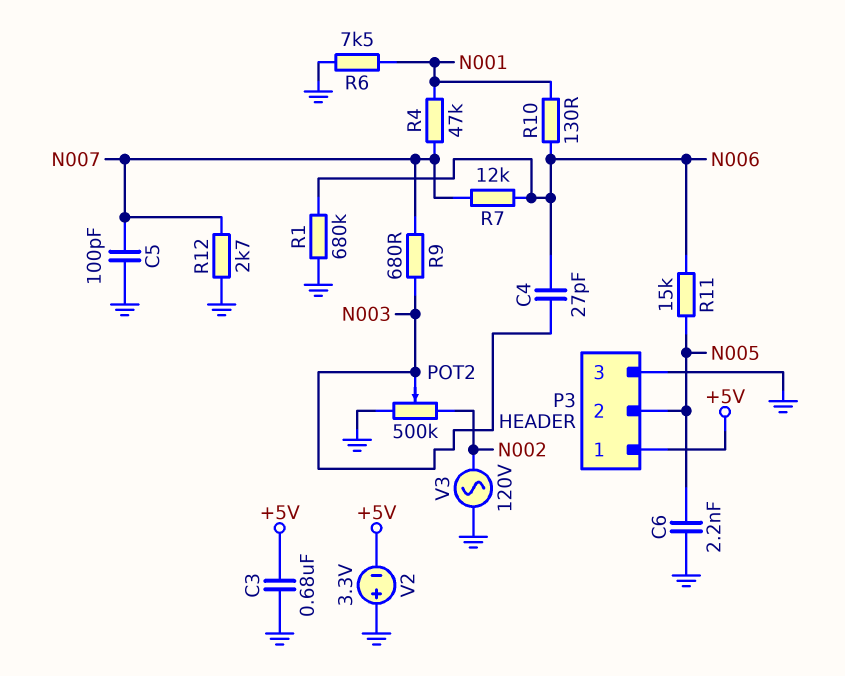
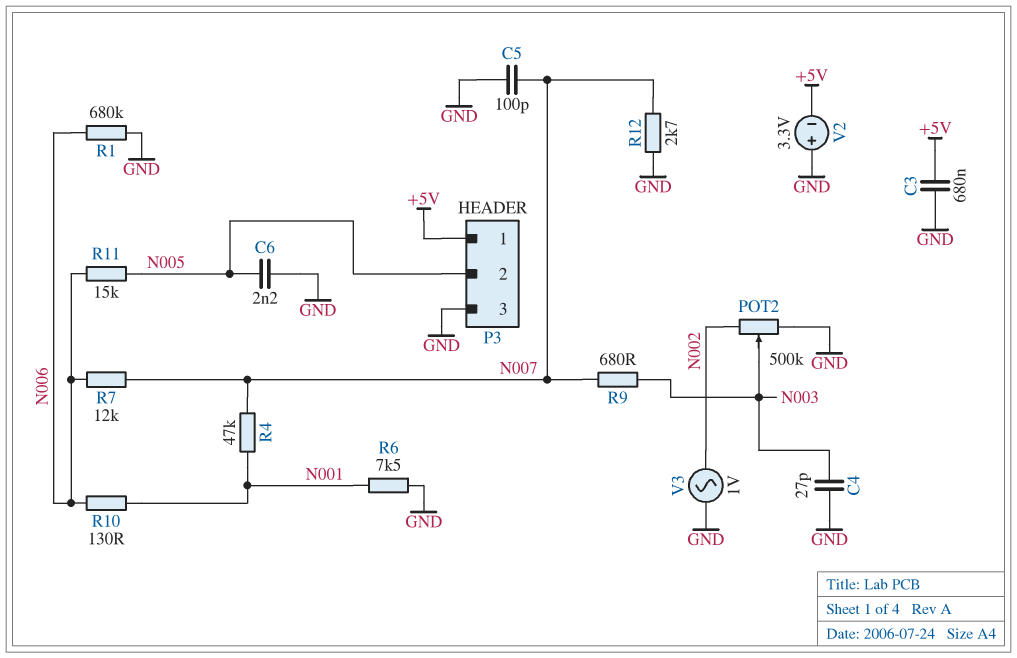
C4: 27pF (N003, N006) -> 27pF (GND, N003)
V3: AC 120V (GND, N002) -> AC 1V (GND, N002)

